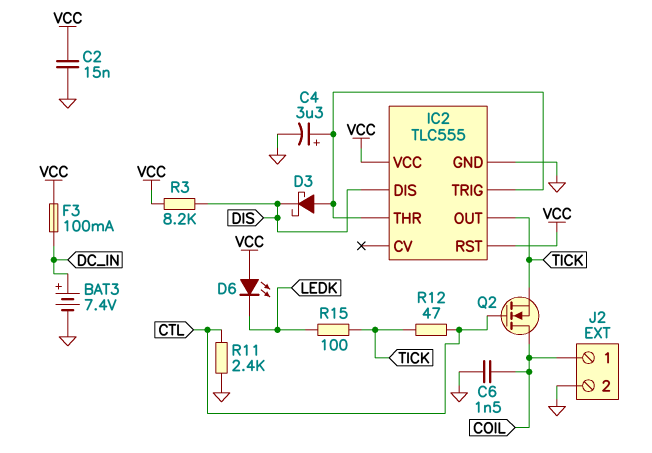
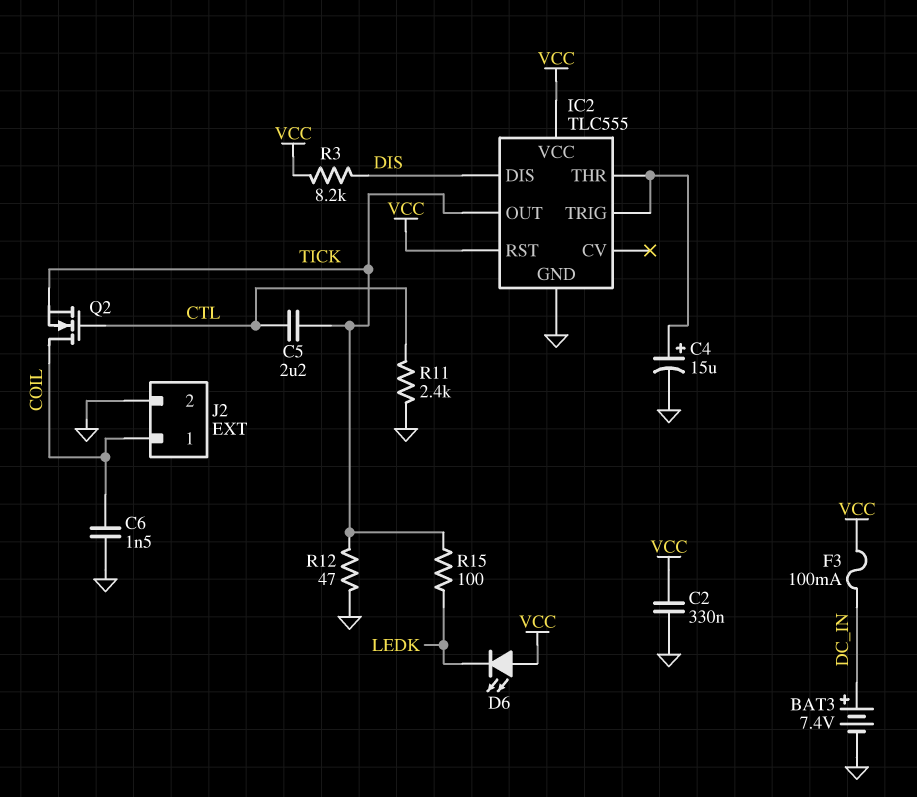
C2: 15nF (GND, VCC) -> 330nF (GND, VCC)
C4: 3.3uF (plus IC2/THR, minus GND) -> 15uF (plus IC2/THR, minus GND)
C5: none -> 2.2uF (CTL, TICK)
D3: schottky (A IC2/THR, K DIS) -> none
R12: 47 (CTL, TICK) -> 47 (GND, TICK)

